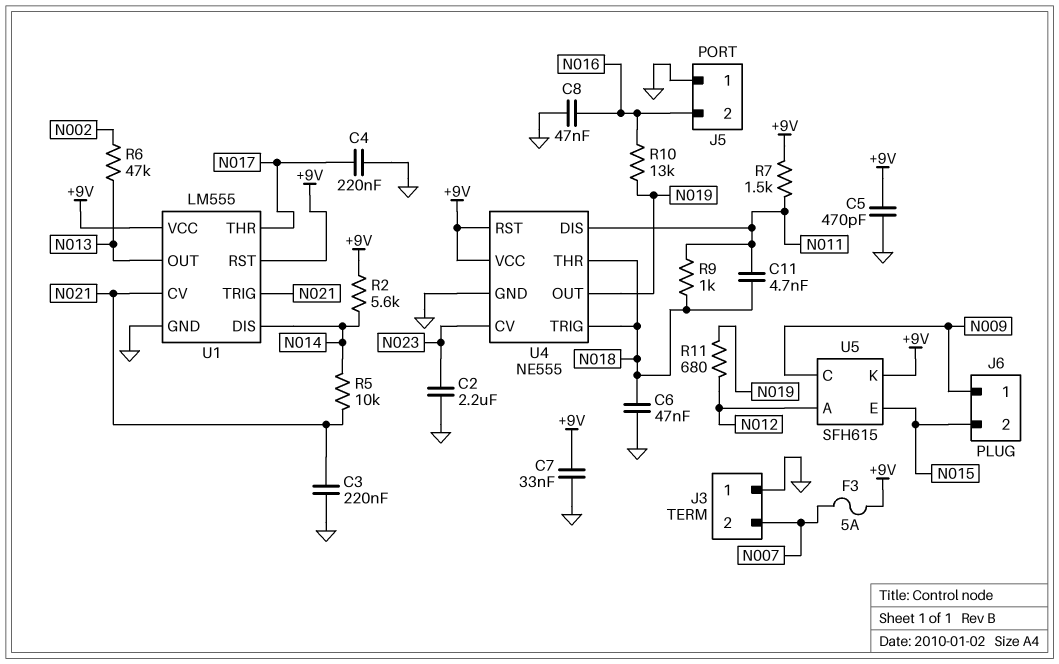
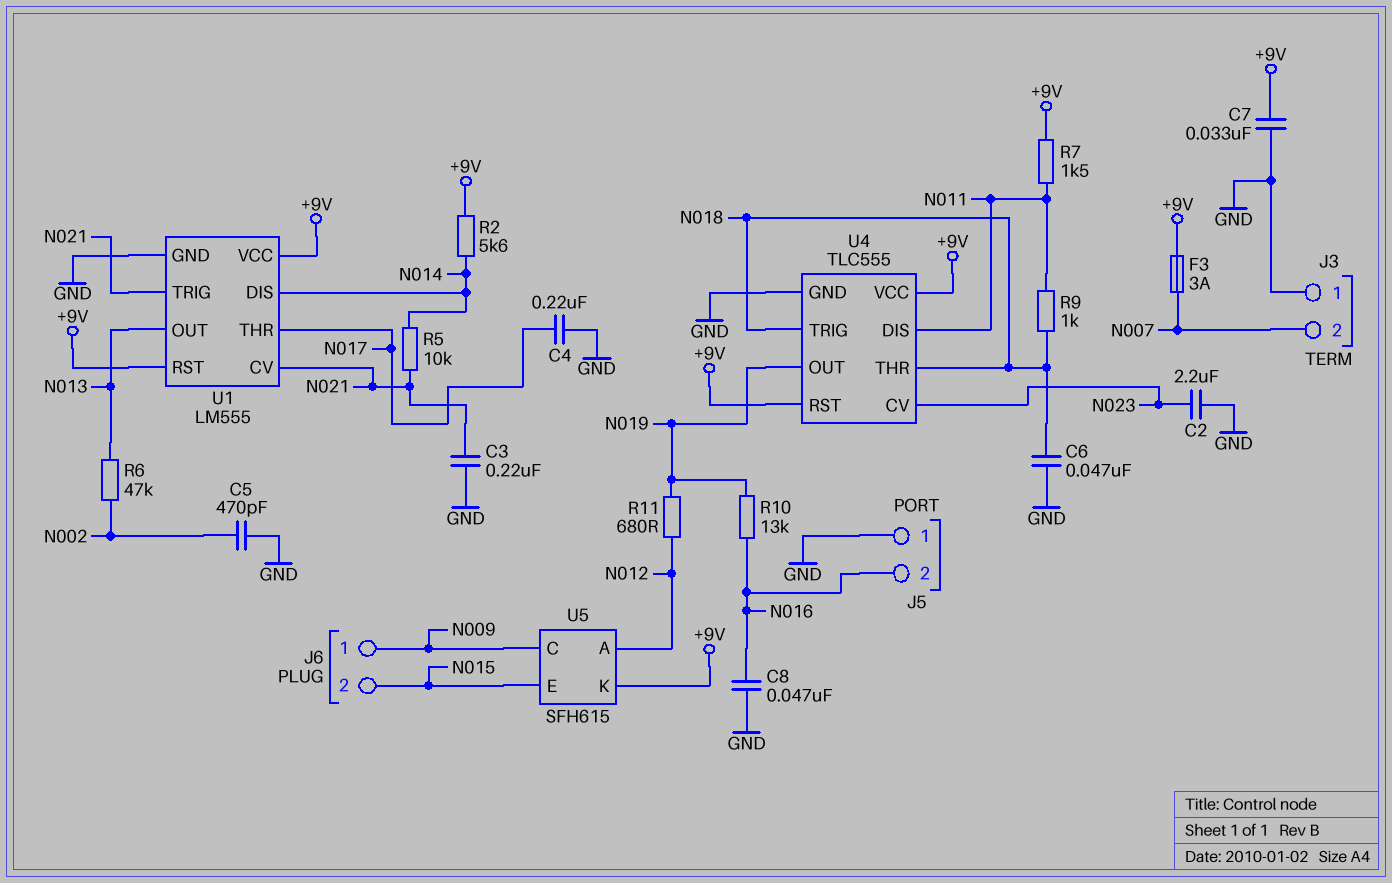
C5: 470pF (+9V, GND) -> 470pF (GND, N002)
C11: 4.7nF (N011, N018) -> none
F3: 5A (+9V, N007) -> 3A (+9V, N007)
U4: NE555 -> TLC555

